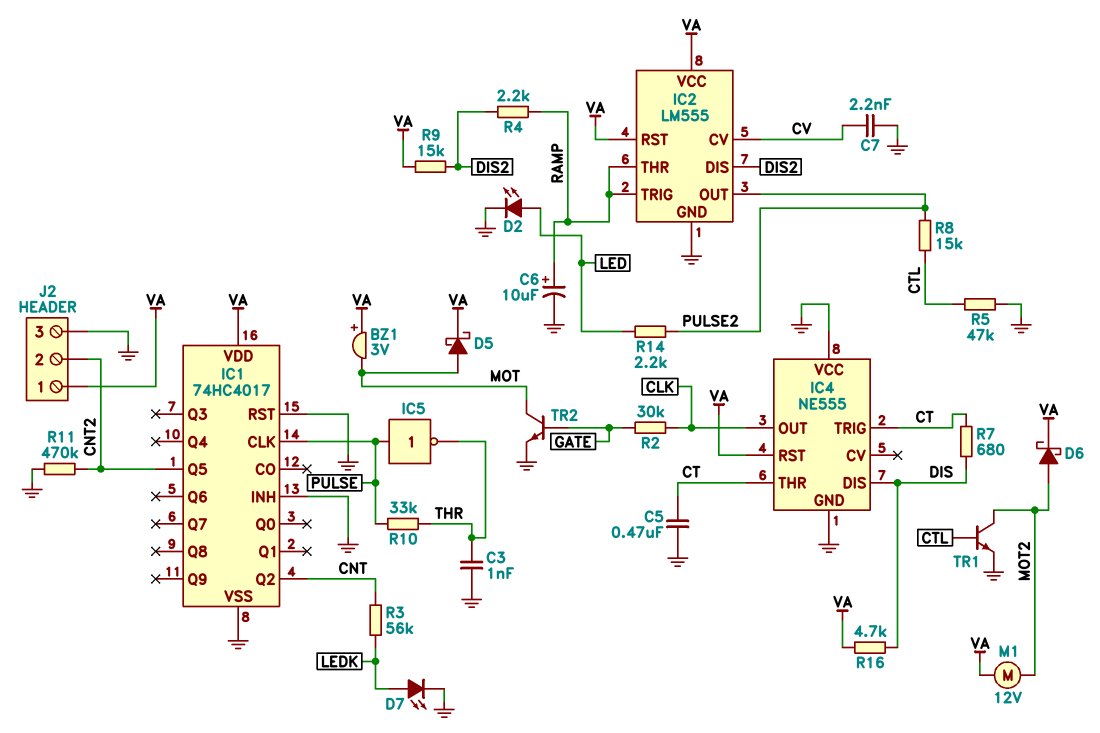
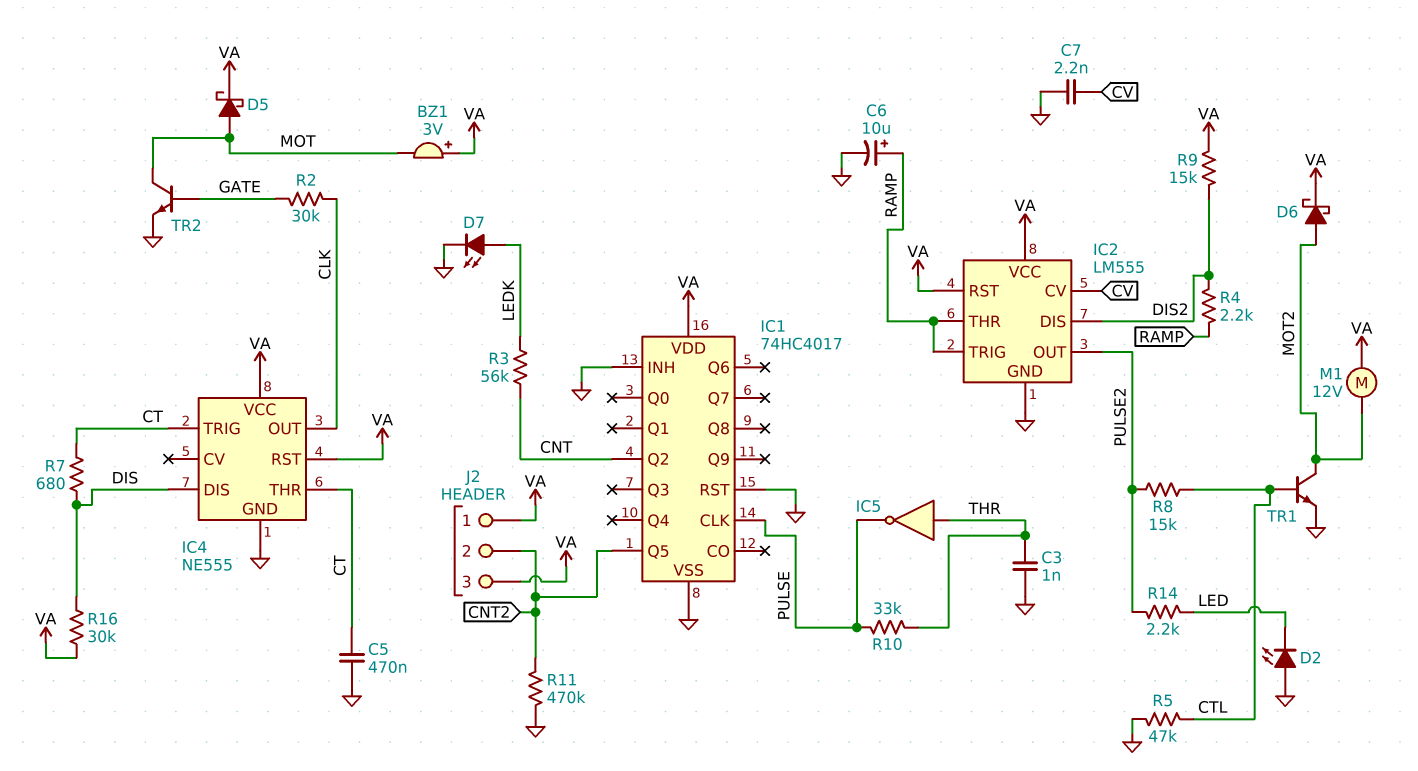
D2: LED (A LED, K GND) -> LED (A GND, K LED)
IC4 pin VCC: GND -> VA
IC5: NOT (in PULSE, out THR) -> NOT (in THR, out PULSE)
J2 pin 3: GND -> VA
R16: 4.7k (DIS, VA) -> 30k (DIS, VA)

